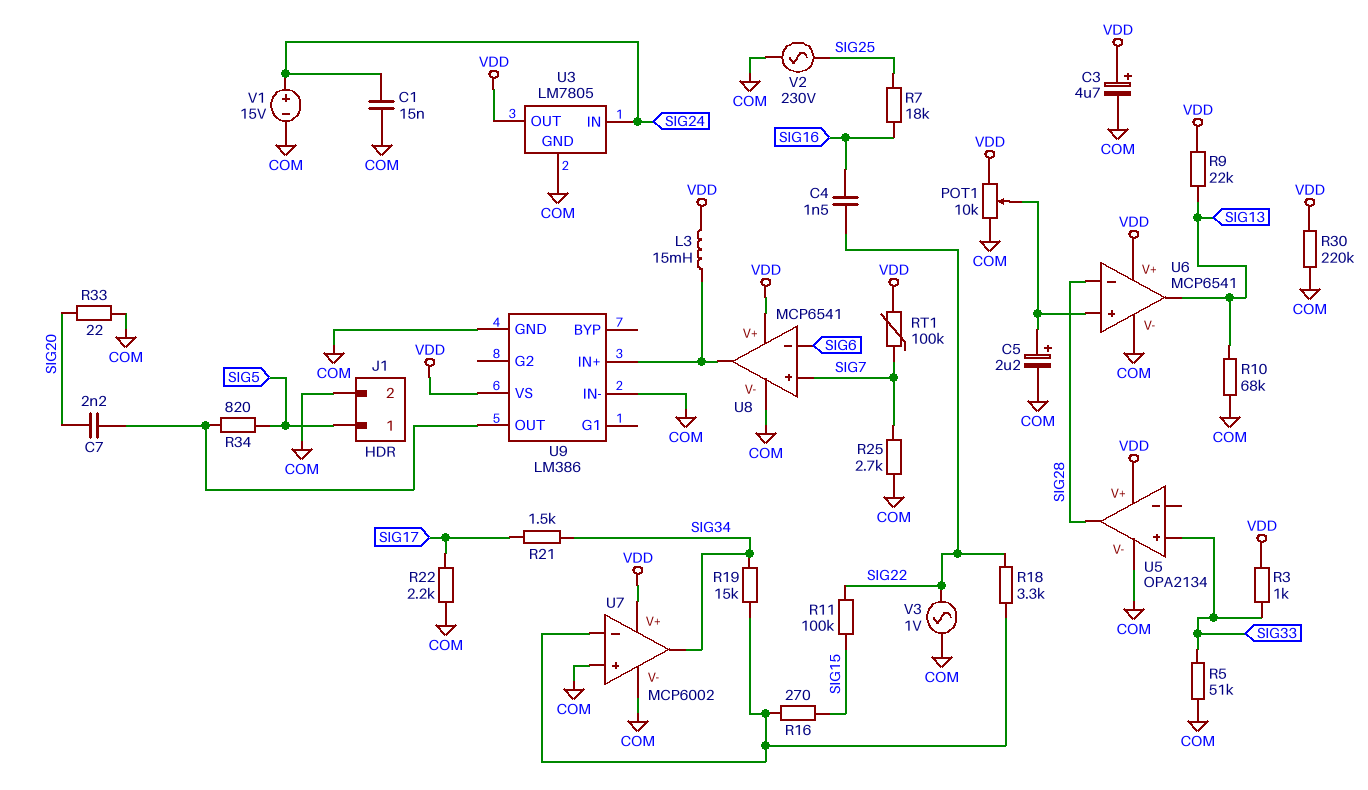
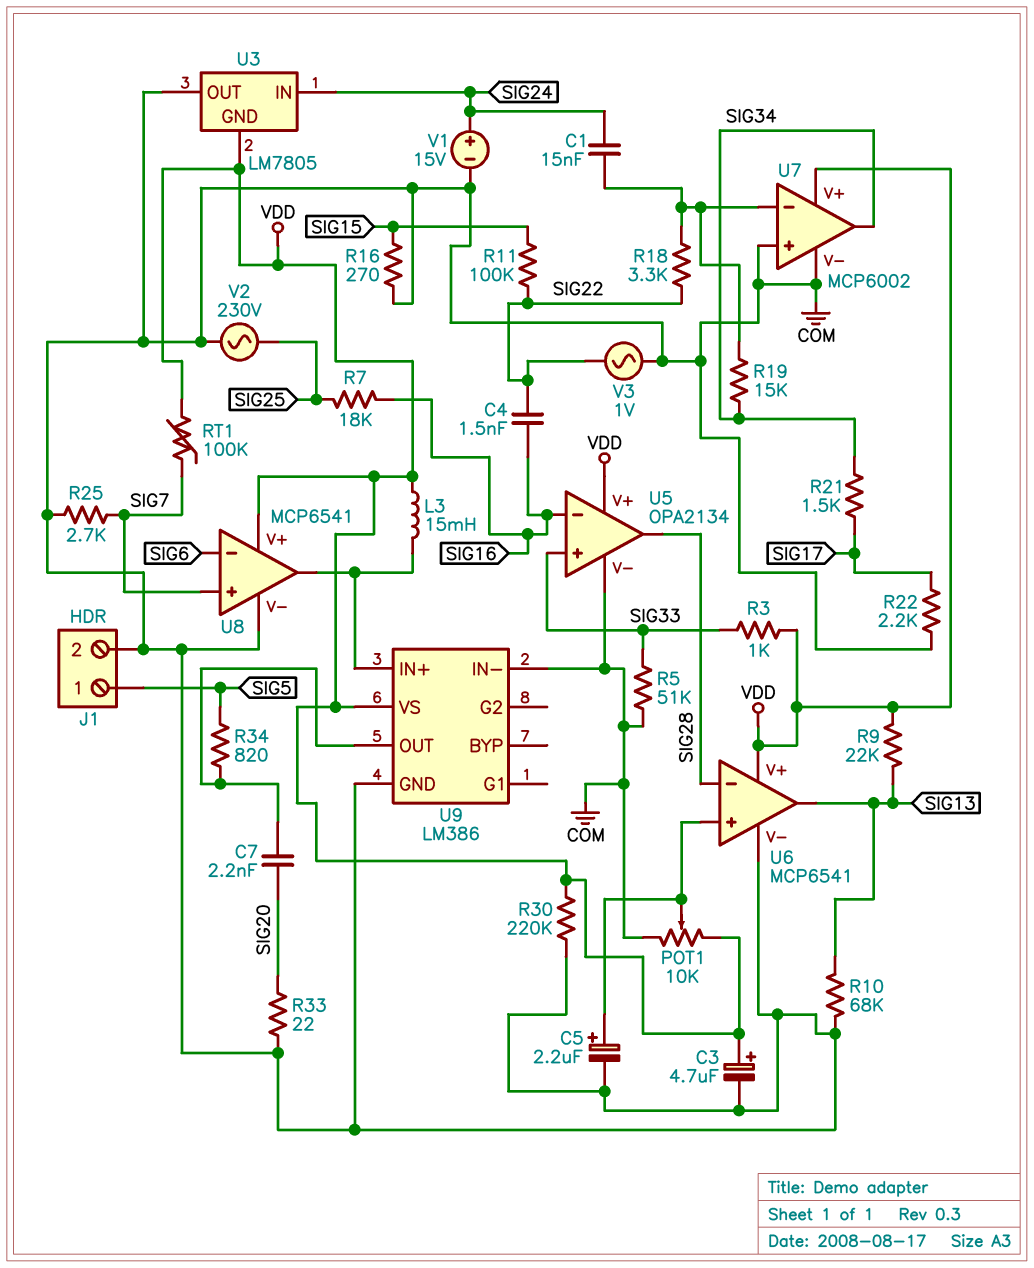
C1: 15nF (COM, SIG24) -> 15nF (SIG24, U7/in-)
R16: 270 (SIG15, U7/in-) -> 270 (COM, SIG15)
U3 pin GND: COM -> VDD
U3 pin OUT: VDD -> COM
U5 pin in-: none -> SIG16

